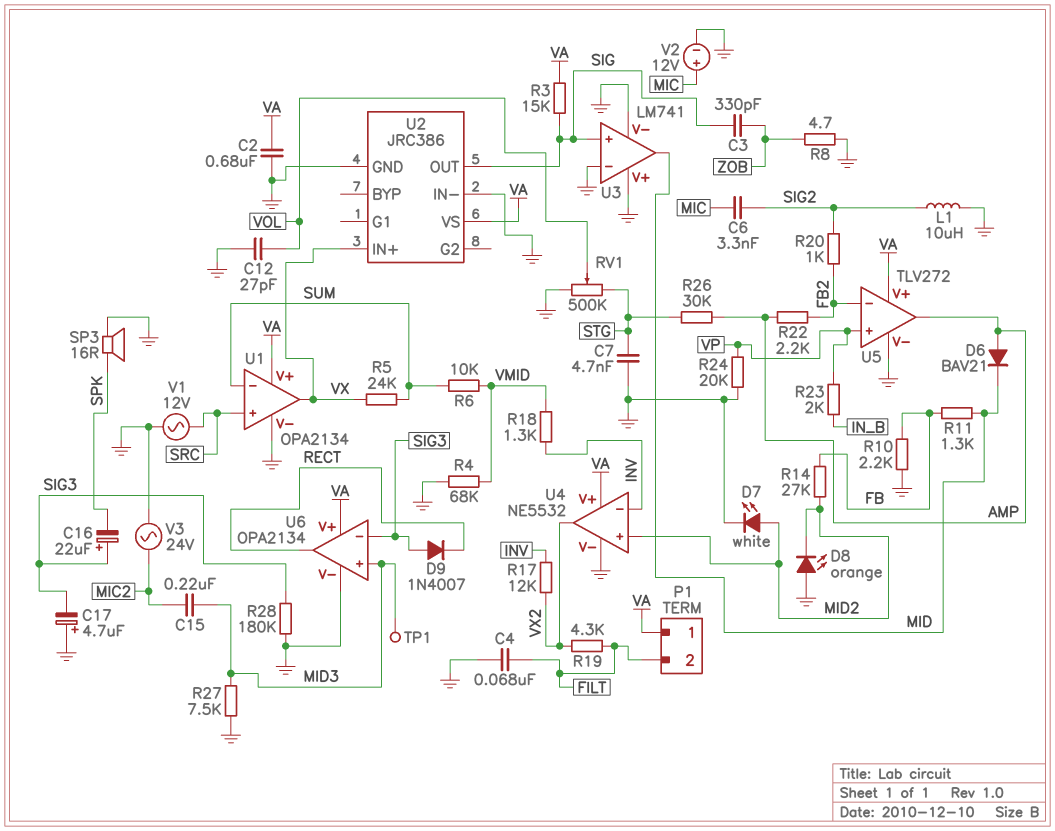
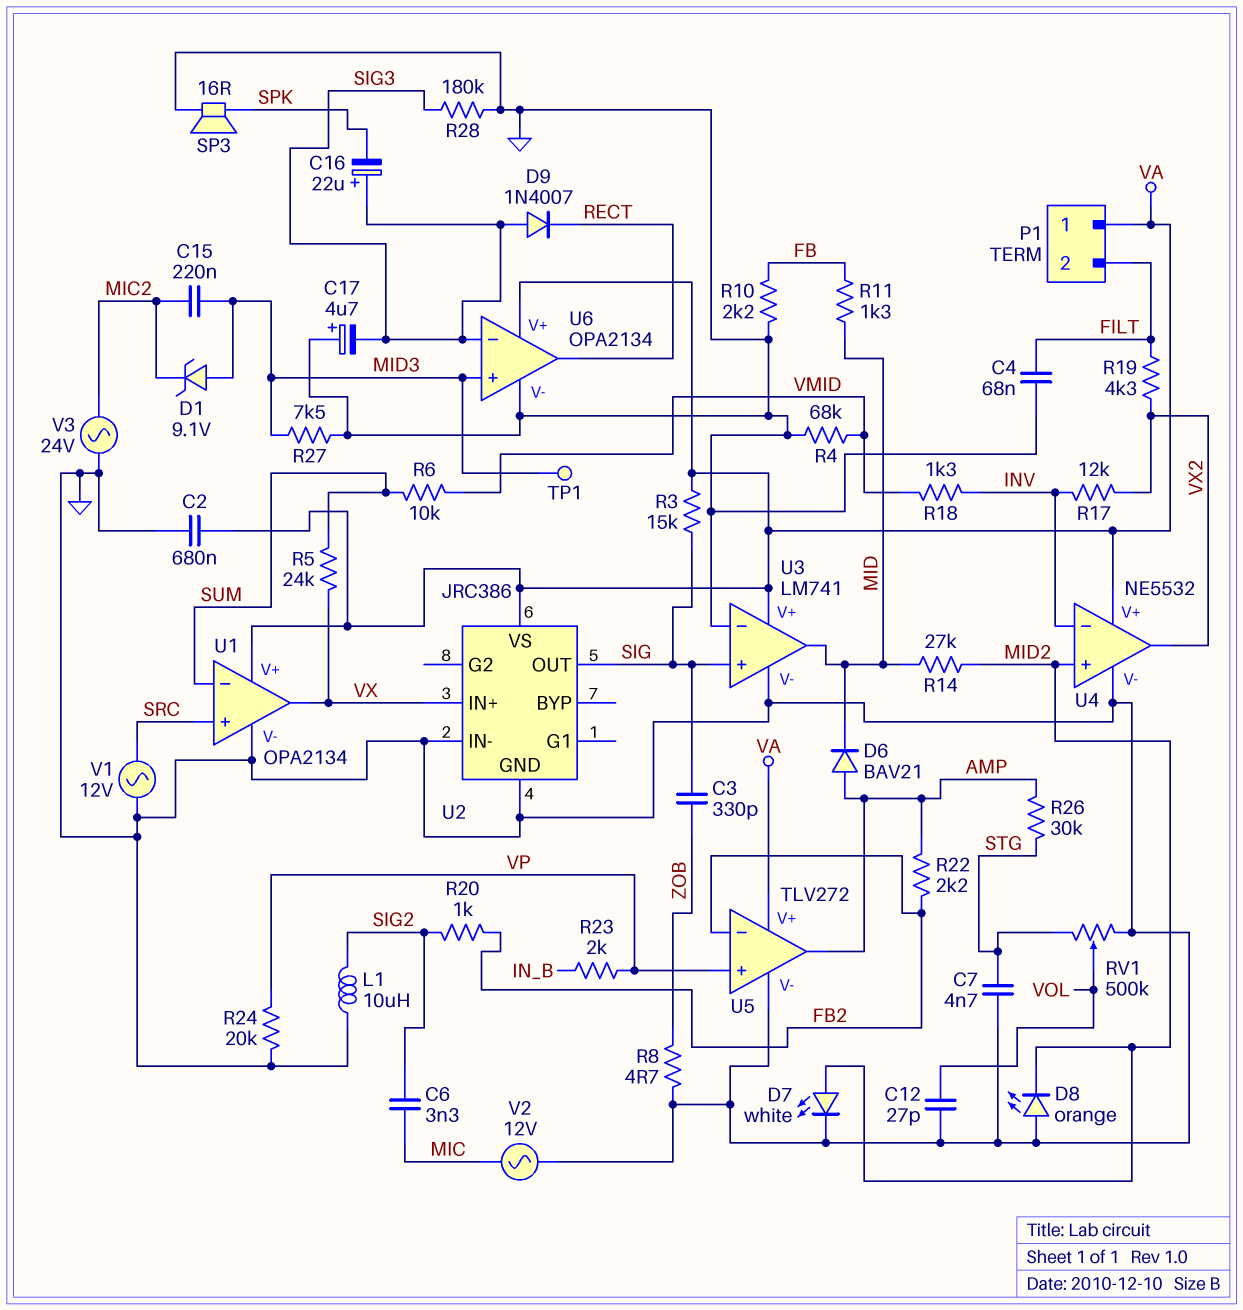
D1: none -> zener 9.1V (A MID3, K MIC2)
R14: 27k (FB, MID2) -> 27k (MID, MID2)
U3 pin V+: GND -> VA
V2: 12V (plus MIC, minus GND) -> AC 12V (GND, MIC)

